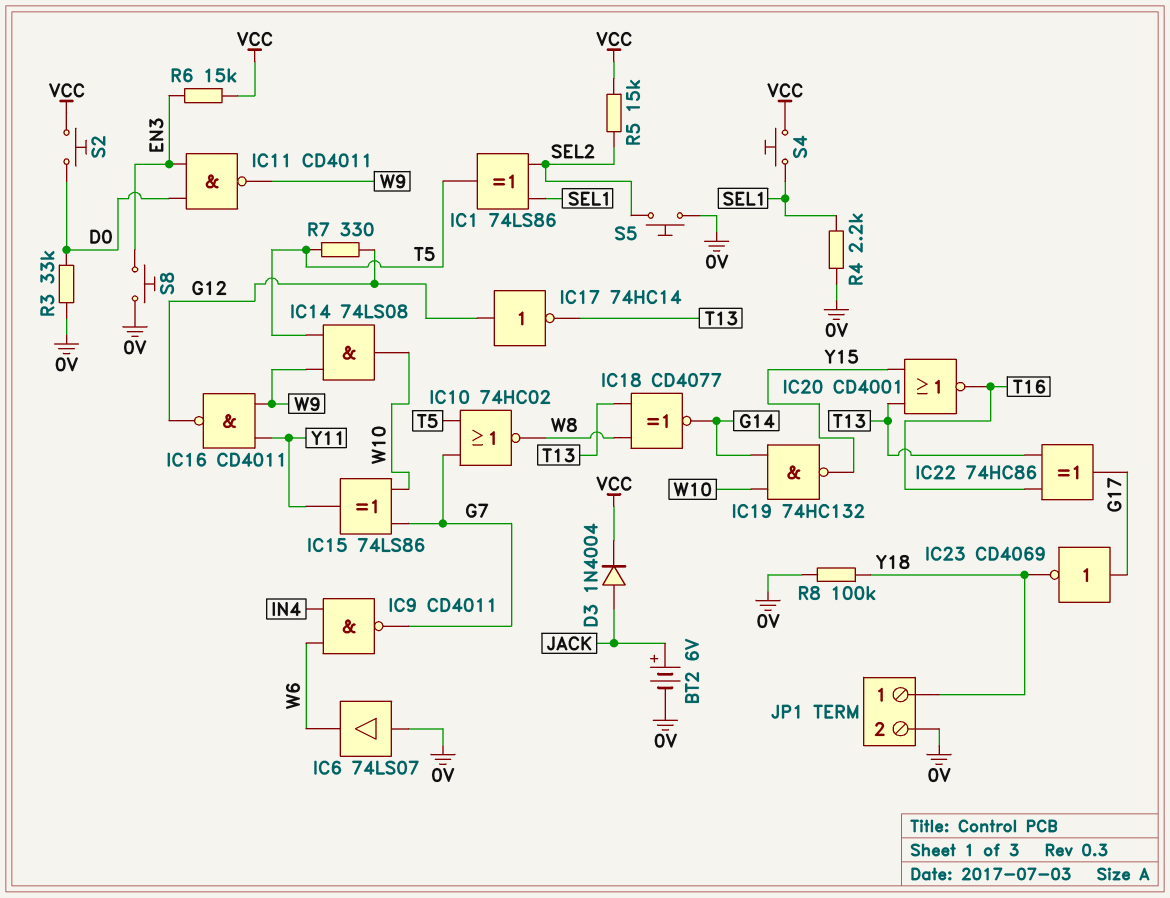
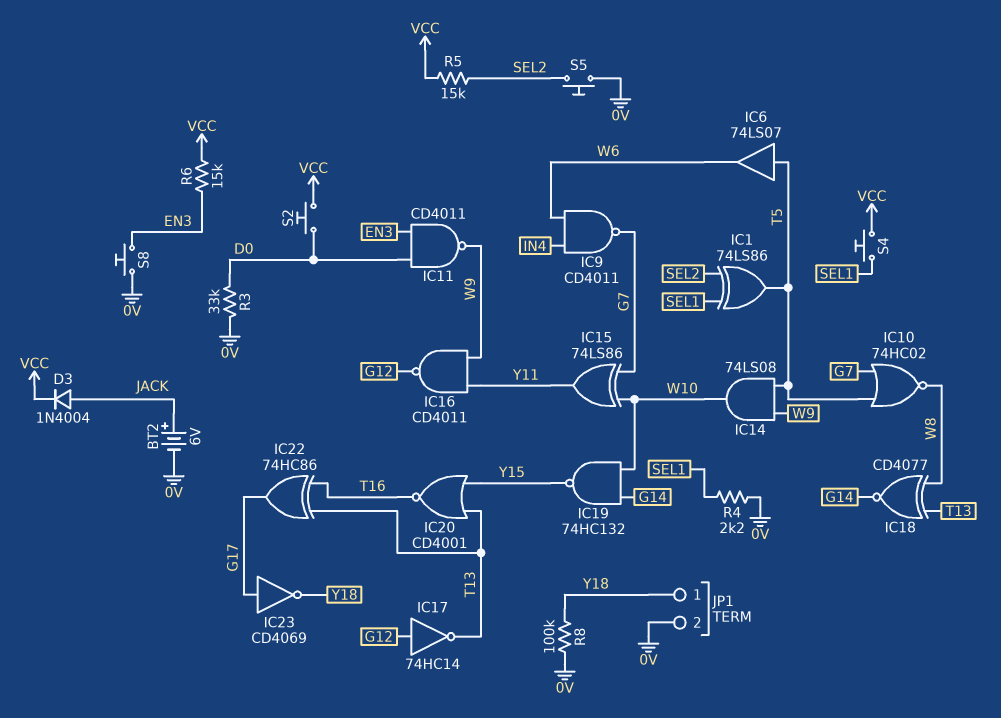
IC6: buffer 74LS07 (in 0V, out W6) -> buffer 74LS07 (in T5, out W6)
R7: 330 (G12, T5) -> none

